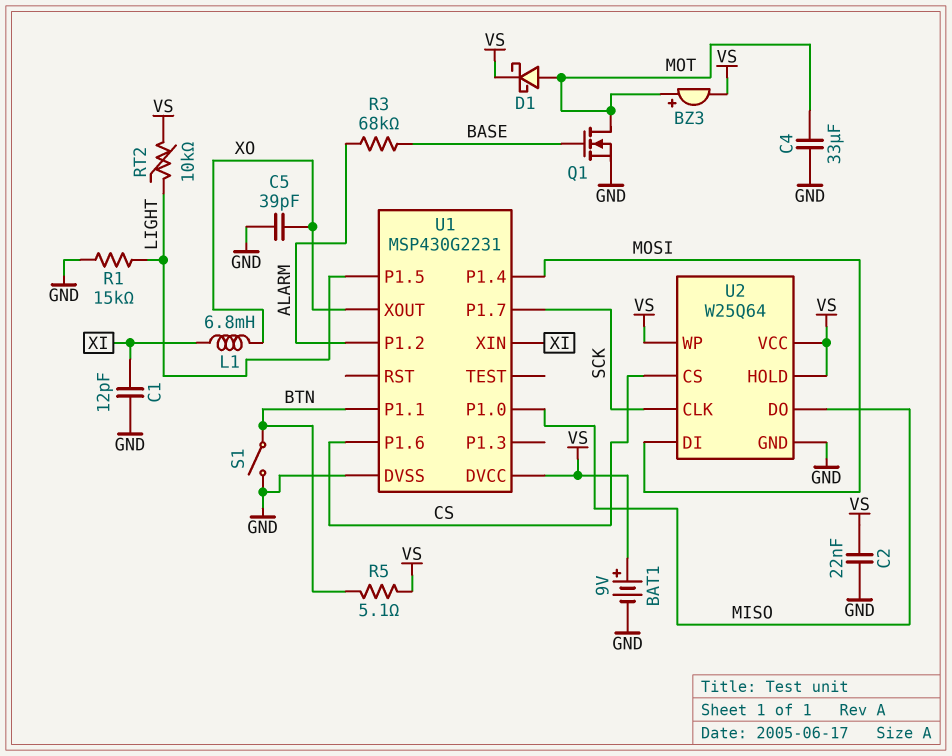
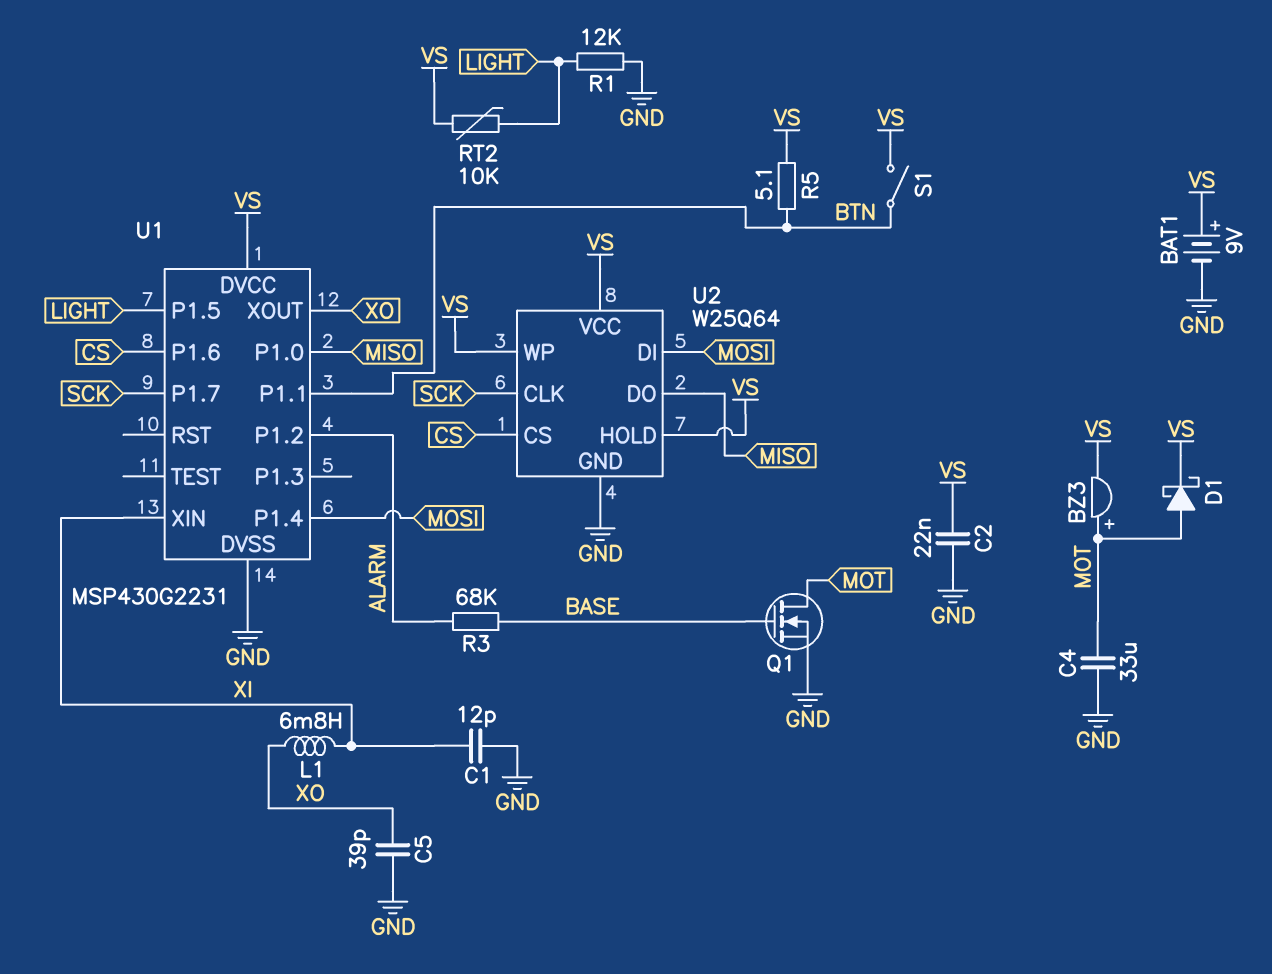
R1: 15k (GND, LIGHT) -> 12k (GND, LIGHT)
S1: switch (BTN, GND) -> switch (BTN, VS)

